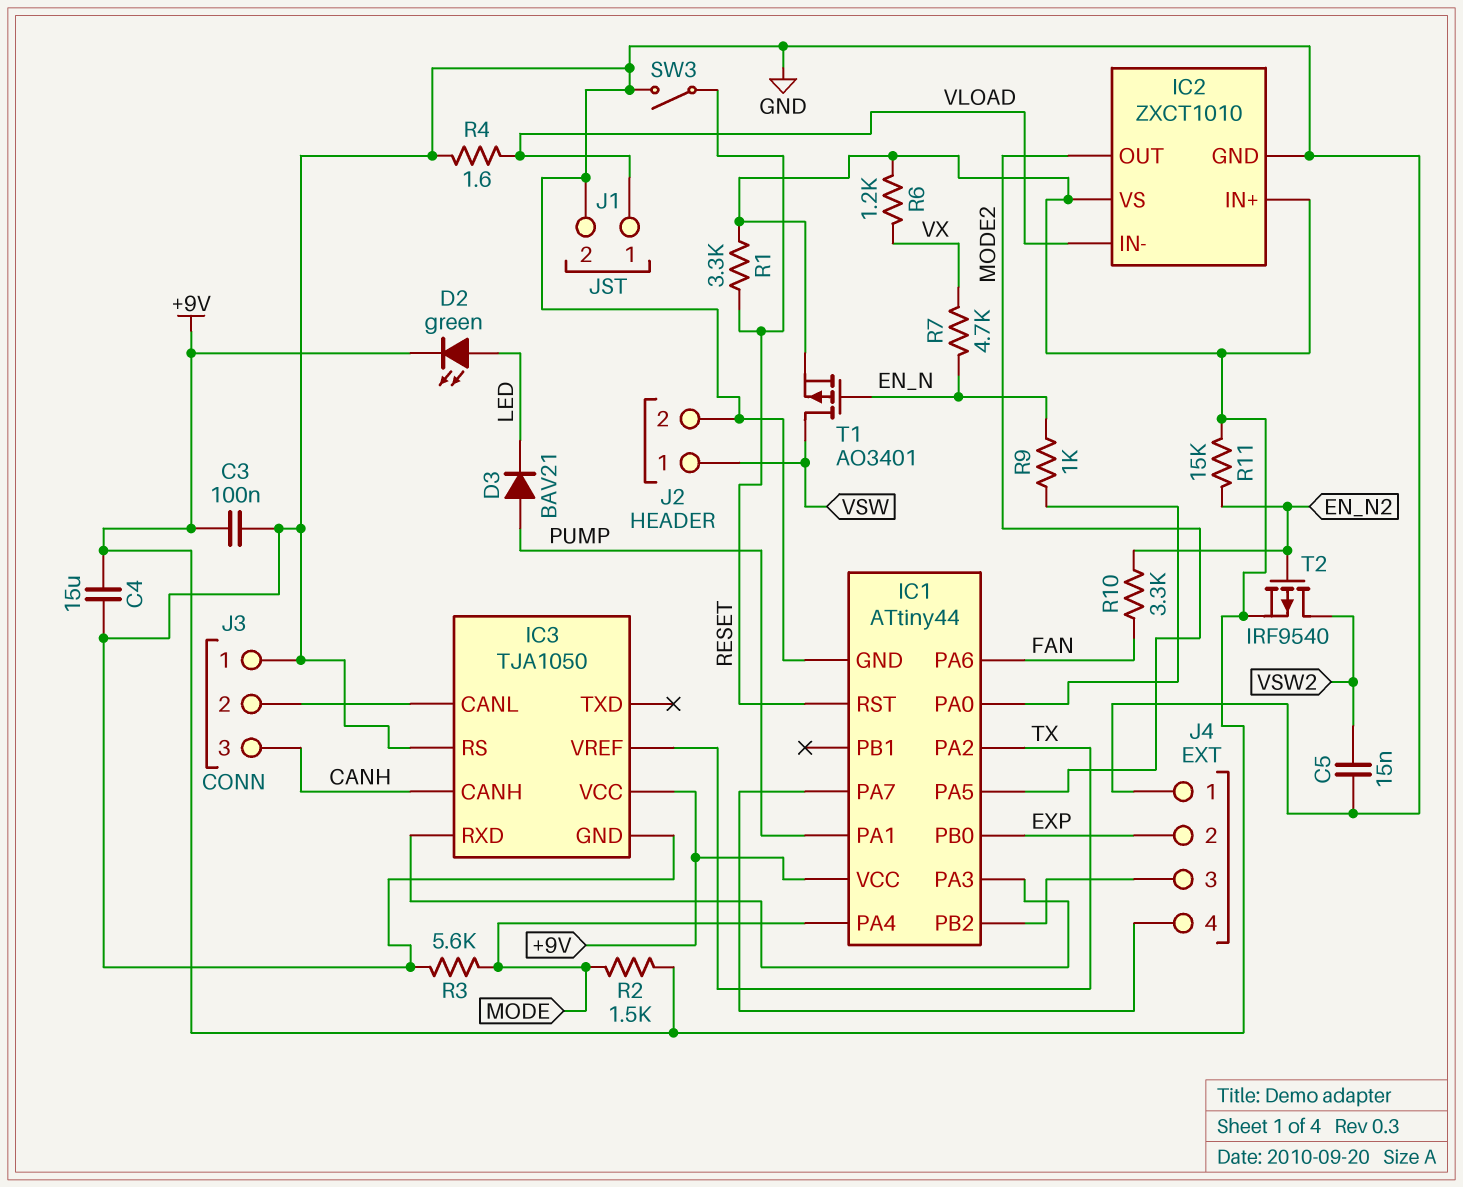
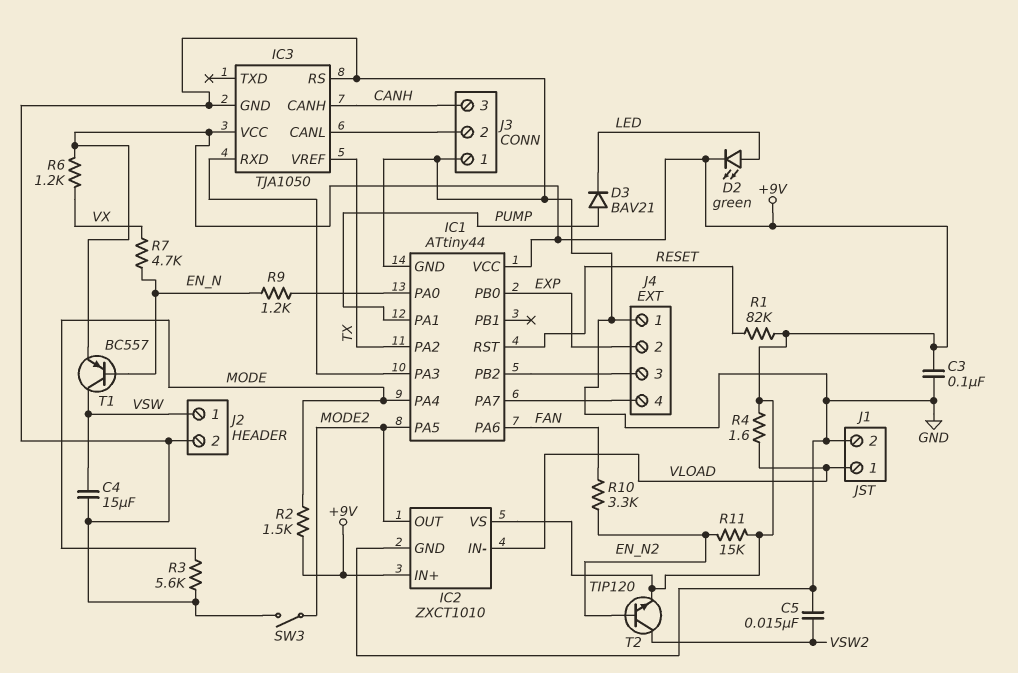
C4: 15uF (+9V, GND) -> 15uF (GND, VSW)
R1: 3.3k (+9V, RESET) -> 82k (+9V, RESET)
R4: 1.6 (GND, VLOAD) -> 1.6 (+9V, VLOAD)
R9: 1k (EN_N, IC1/PA0) -> 1.2k (EN_N, IC1/PA0)
SW3: switch (GND, RESET) -> switch (GND, MODE2)
T1: PMOS AO3401 (G EN_N, D VSW, S +9V) -> PNP BC557 (B EN_N, C VSW, E +9V)
T2: PMOS IRF9540 (G EN_N2, D VSW2, S +9V) -> NPN TIP120 (B EN_N2, C VSW2, E +9V)

